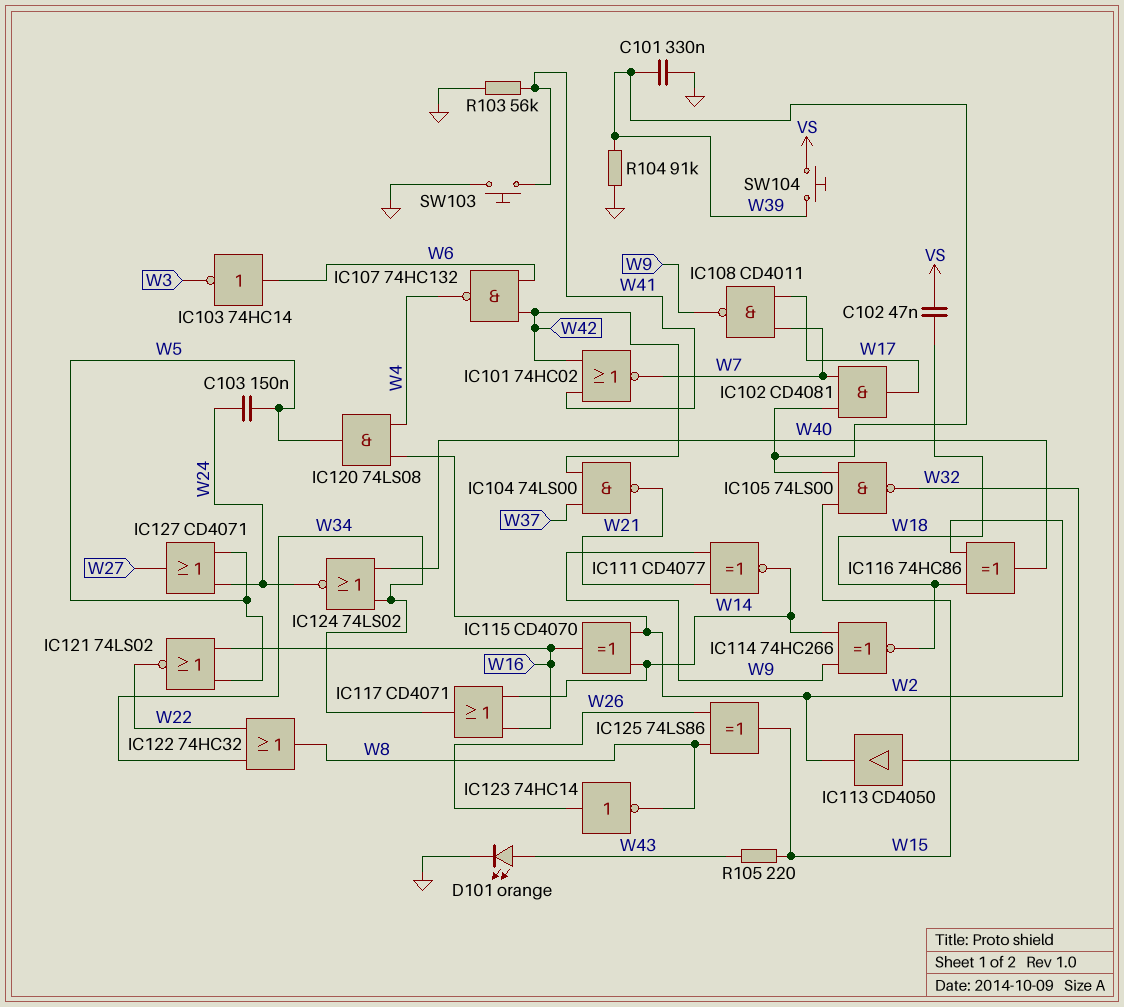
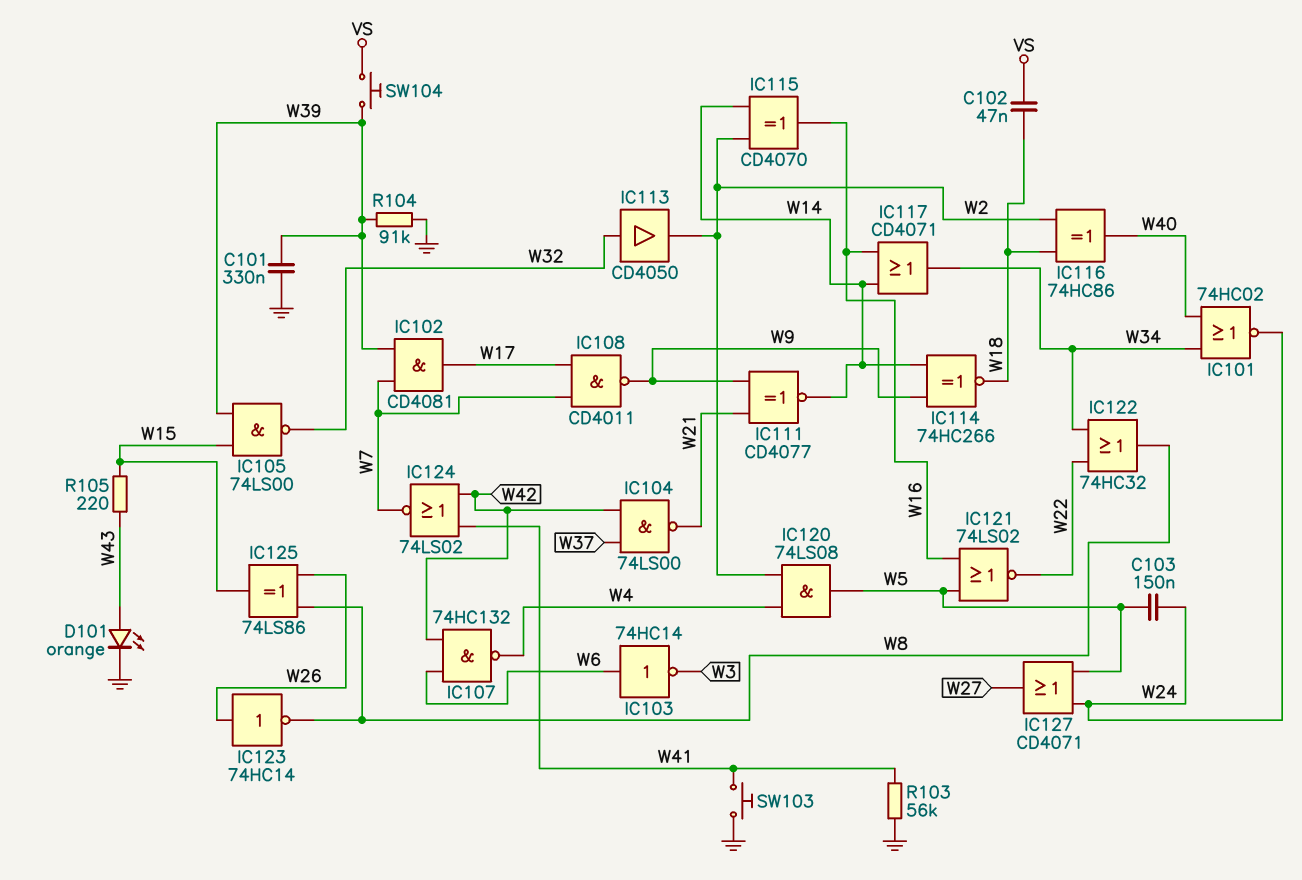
IC101: NOR 74HC02 (in W41, in W42, out W7) -> NOR 74HC02 (in W34, in W40, out W24)
IC124: NOR 74LS02 (in W34, in W40, out W24) -> NOR 74LS02 (in W41, in W42, out W7)

